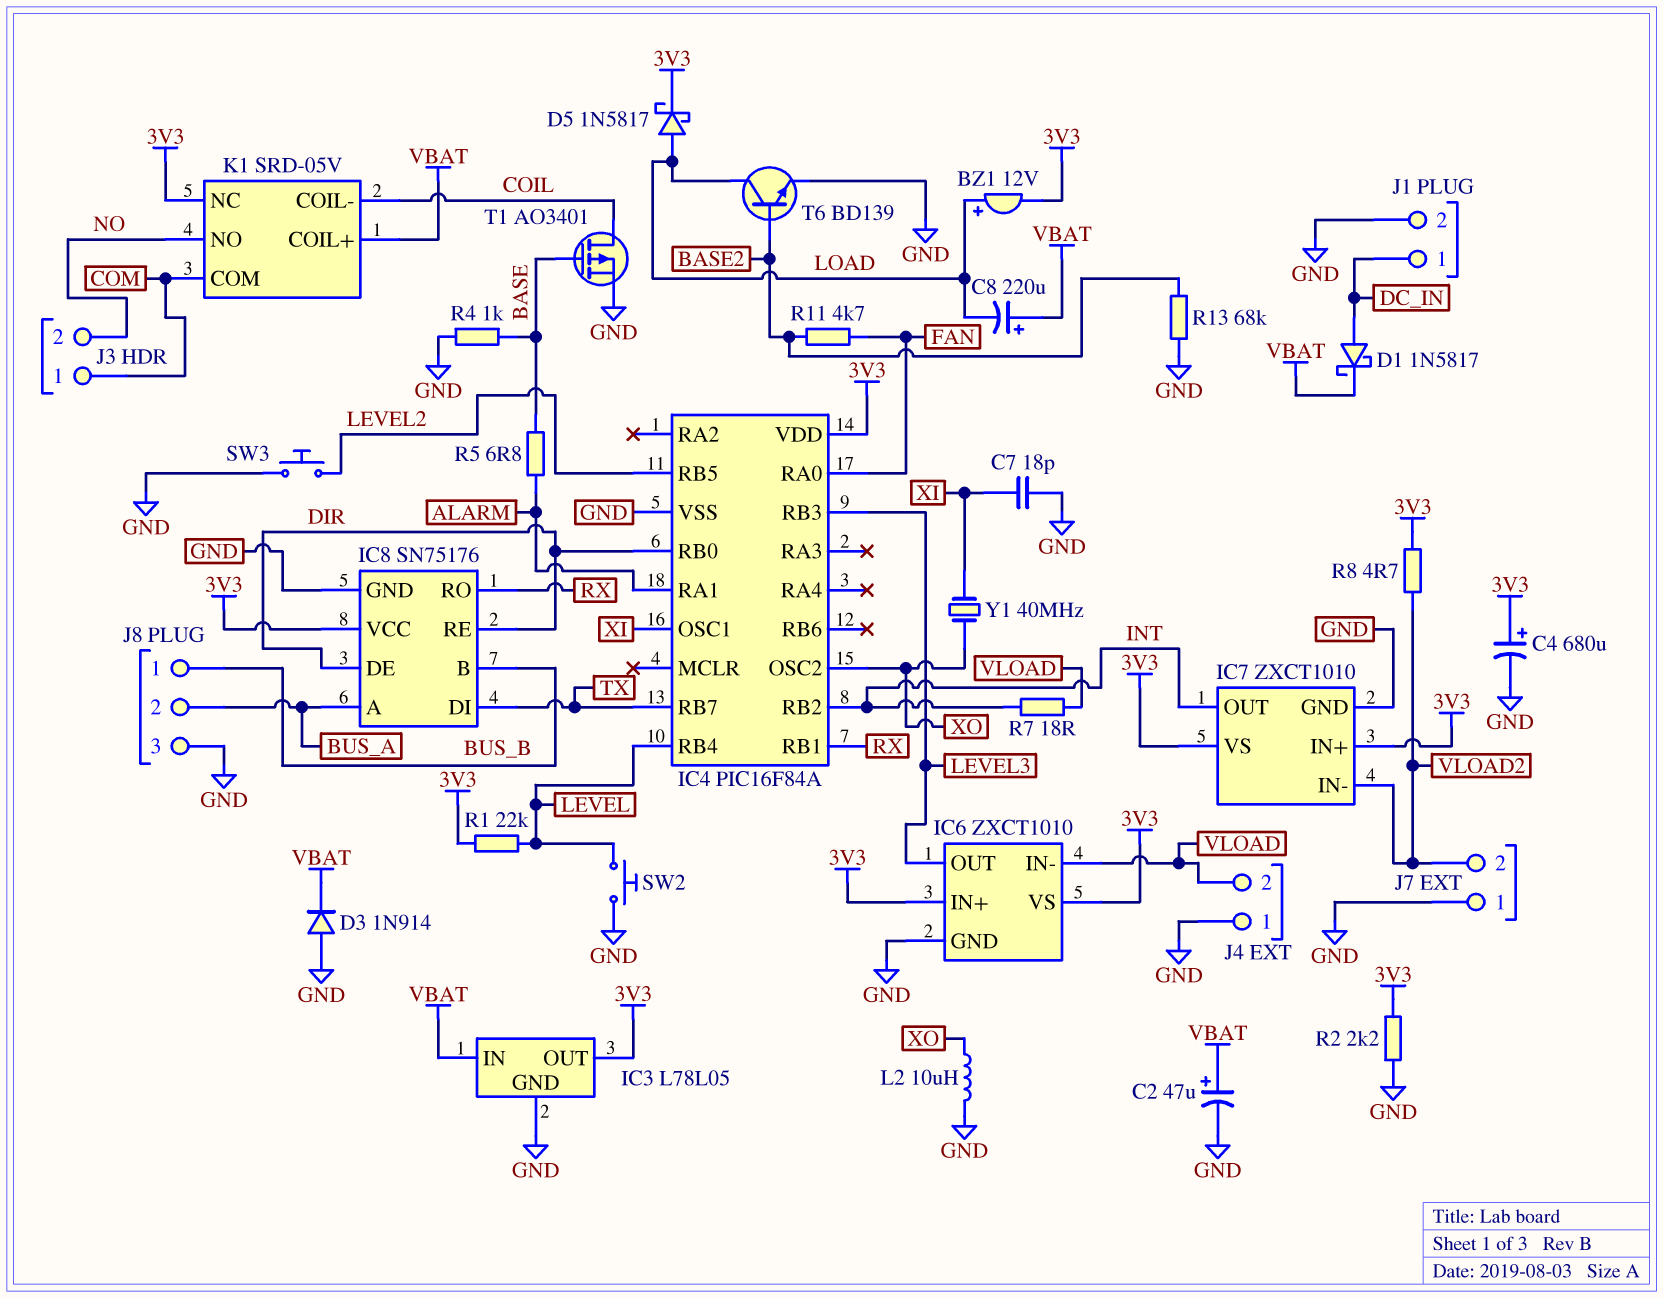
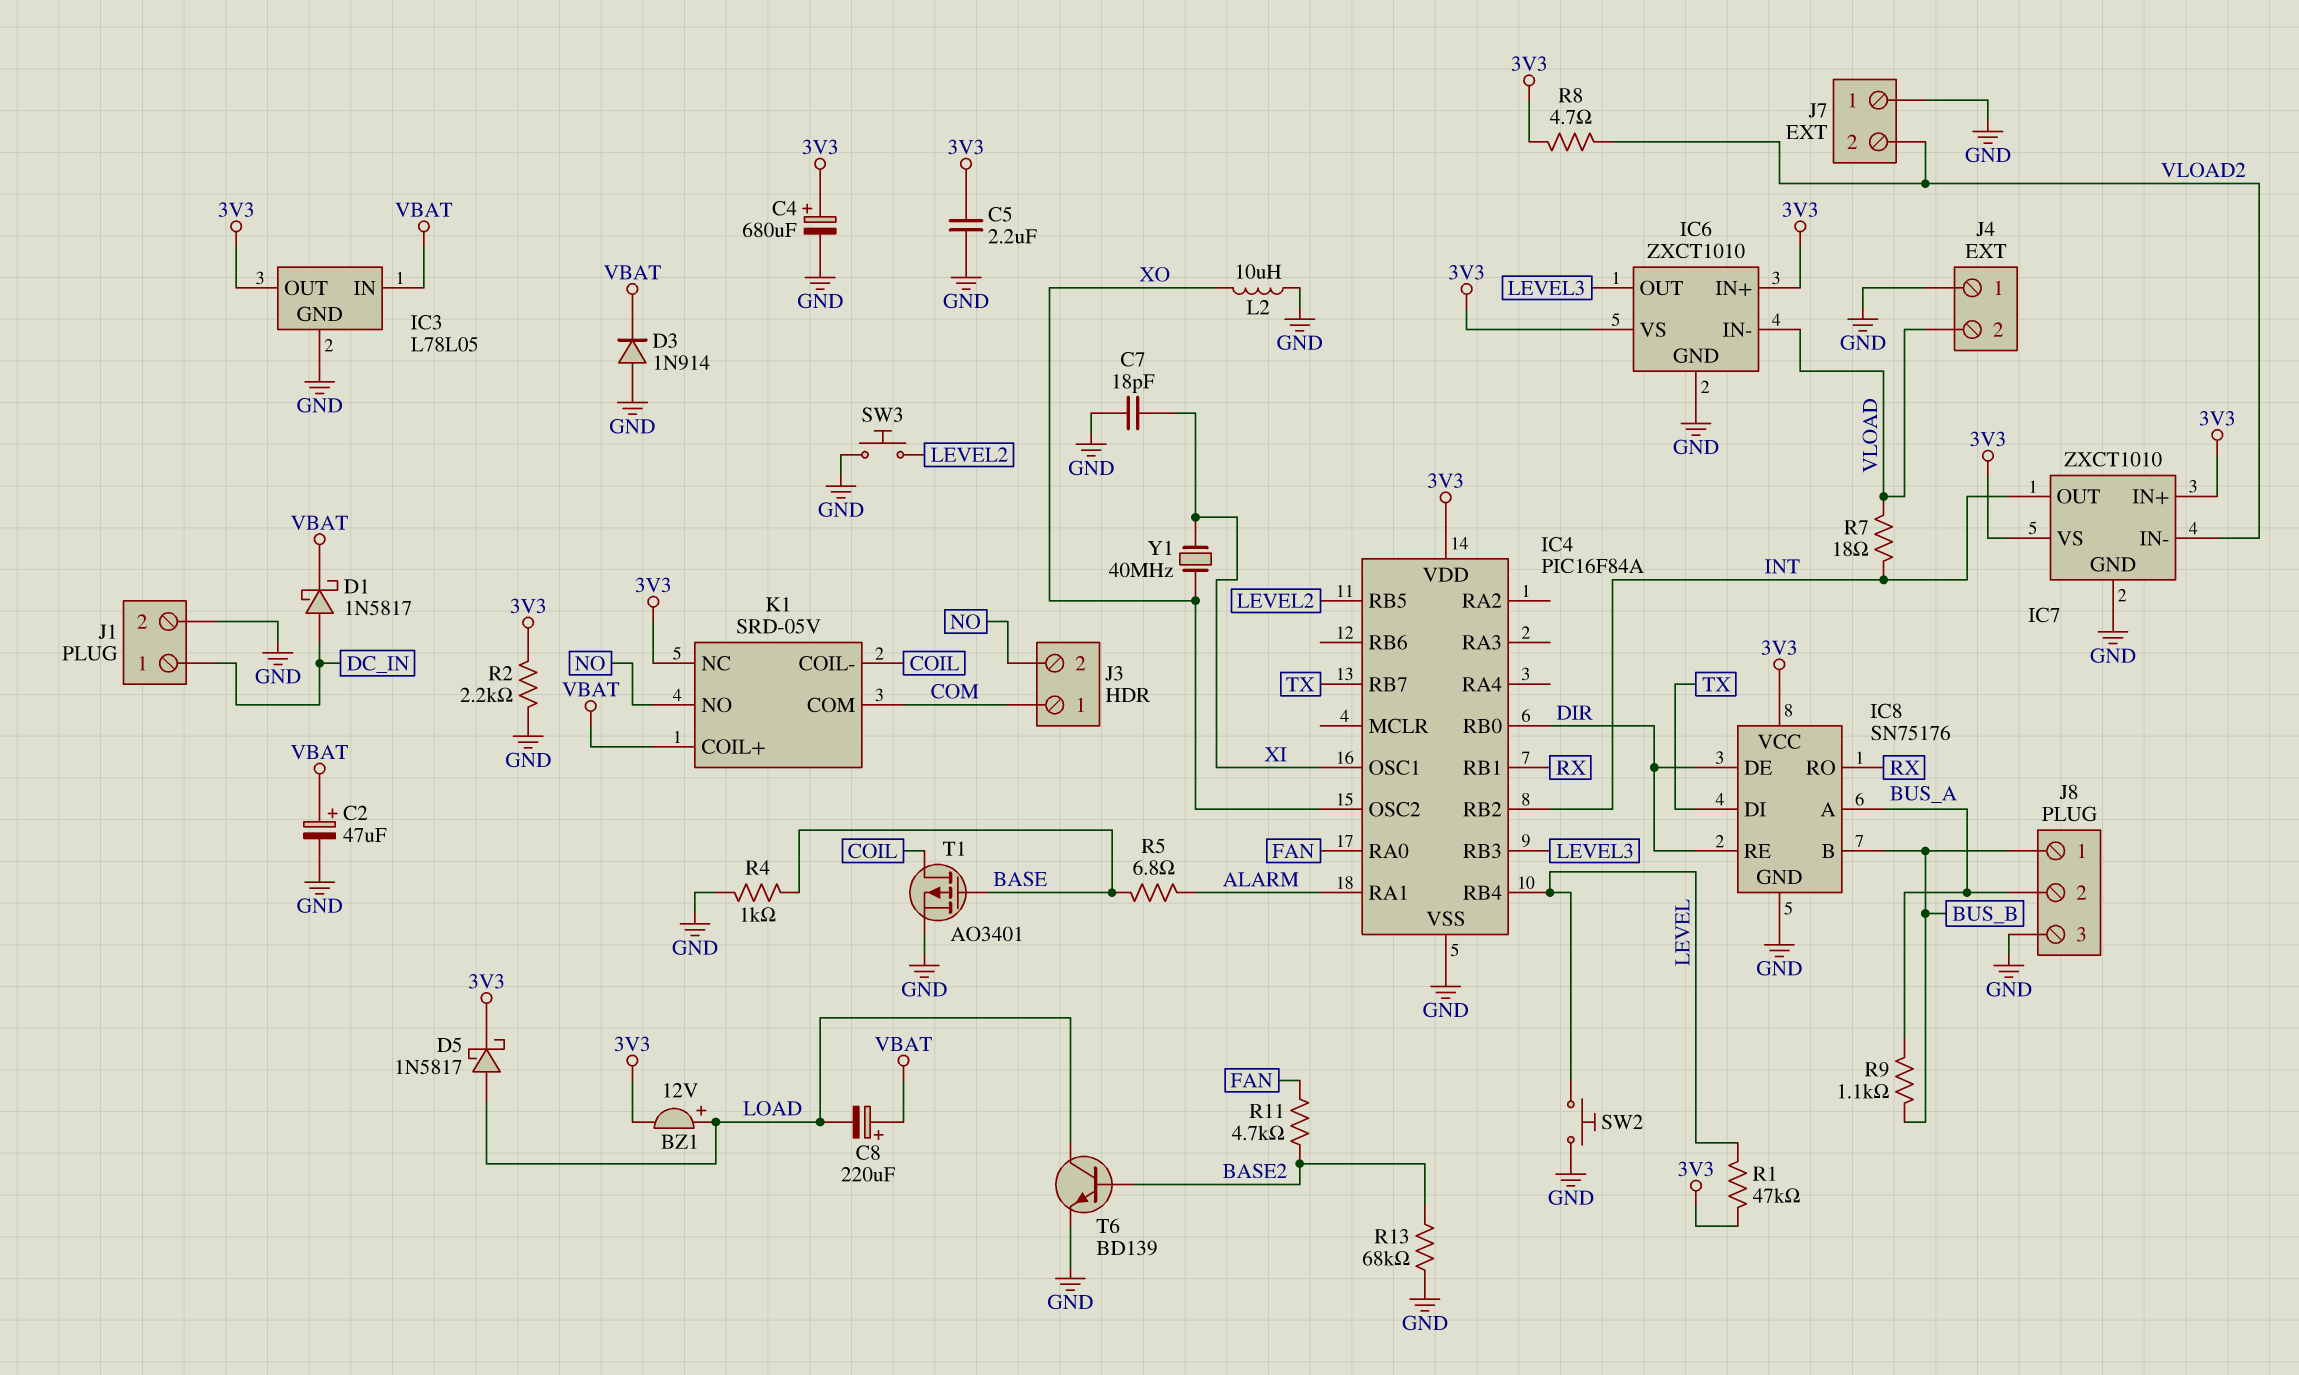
C5: none -> 2.2uF (3V3, GND)
R1: 22k (3V3, LEVEL) -> 47k (3V3, LEVEL)
R9: none -> 1.1k (BUS_A, BUS_B)

